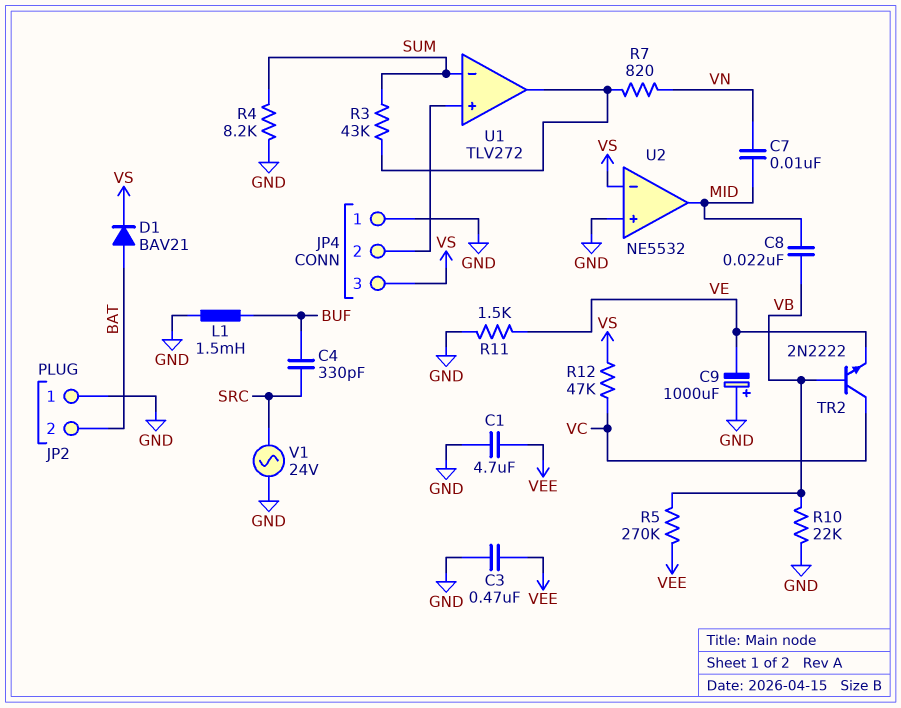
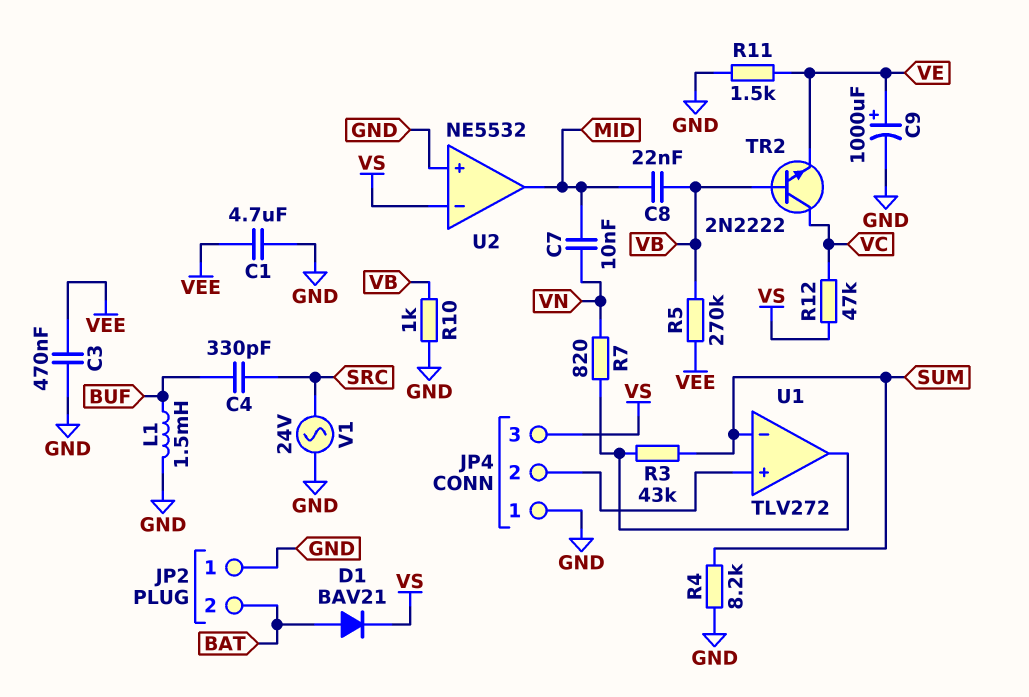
C9: 1000uF (plus GND, minus VE) -> 1000uF (plus VE, minus GND)
R10: 22k (GND, VB) -> 1k (GND, VB)

